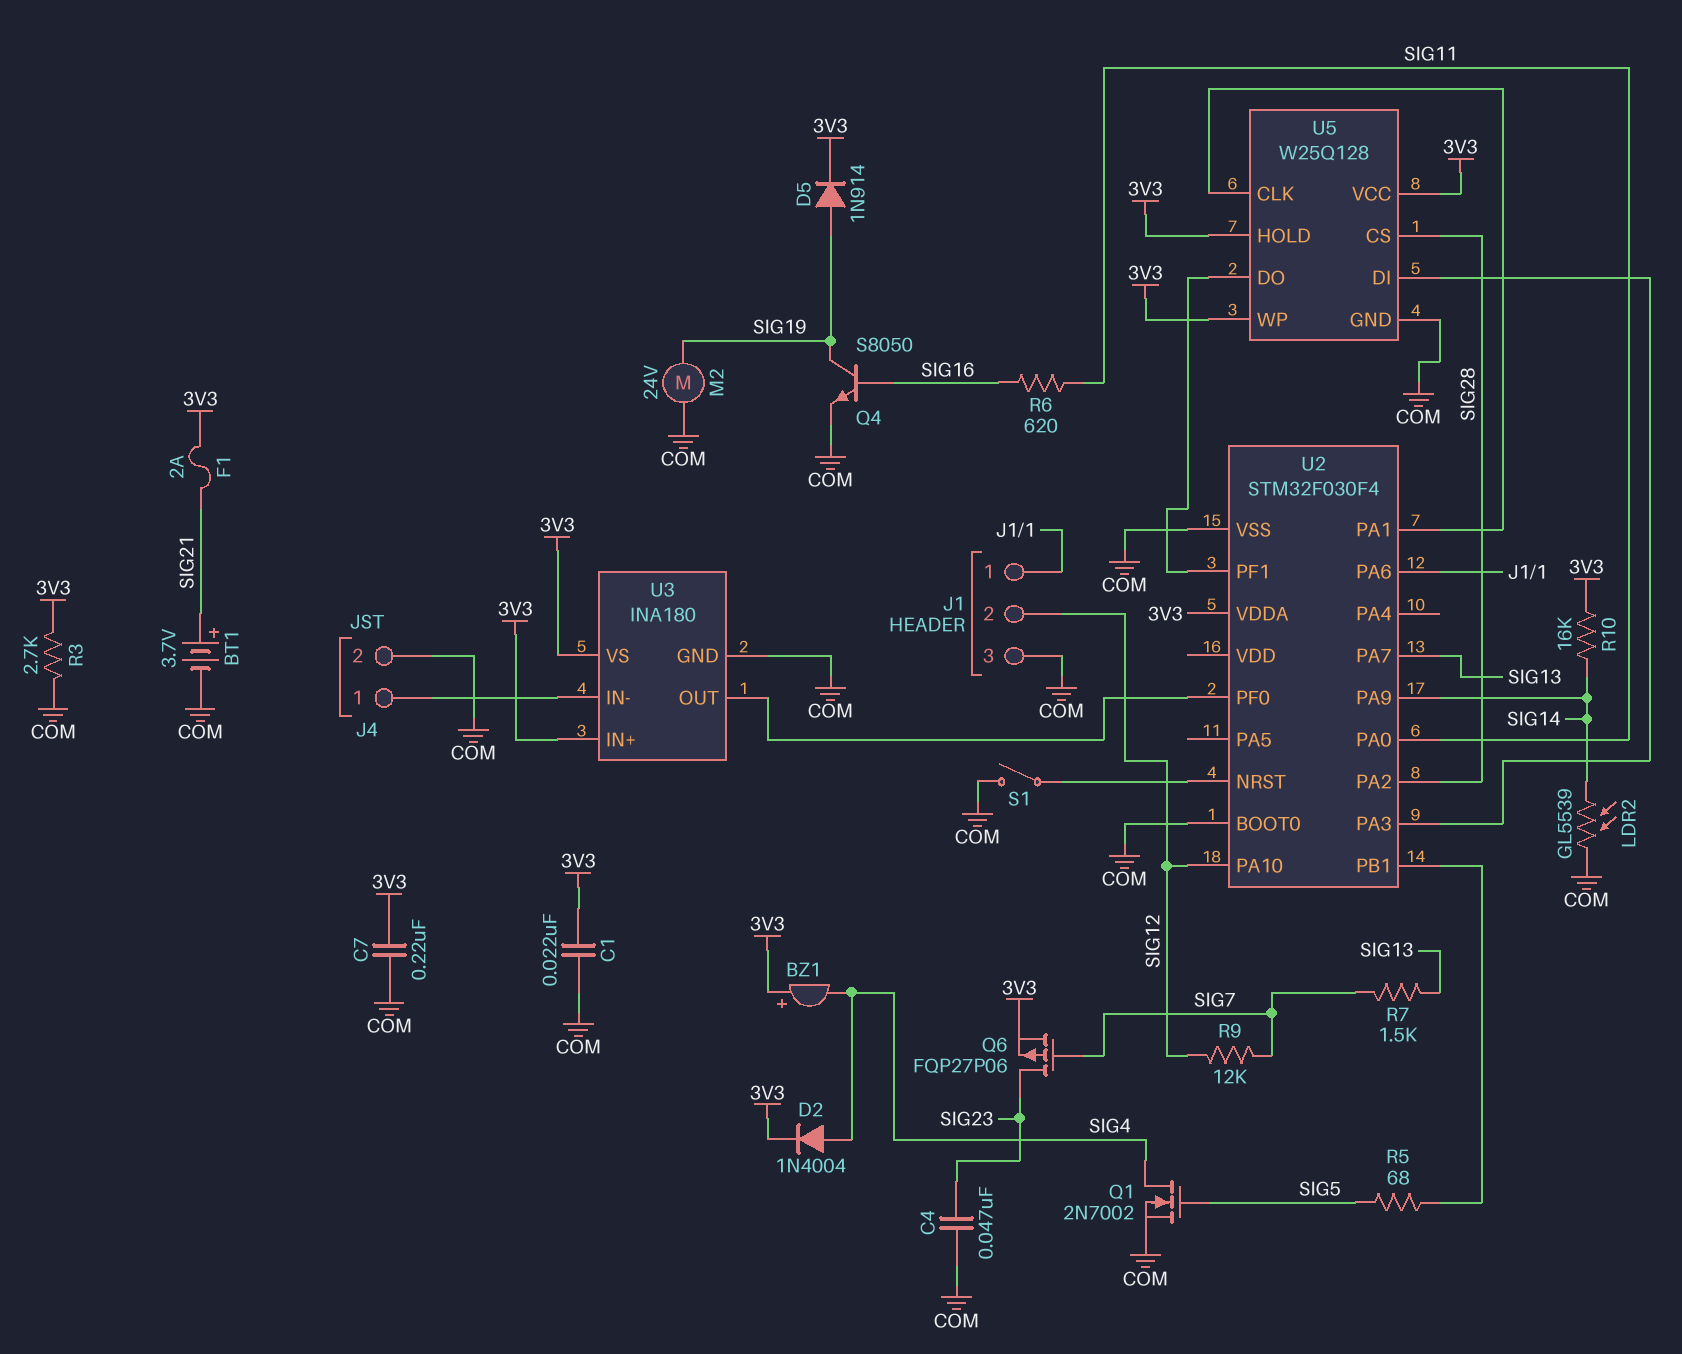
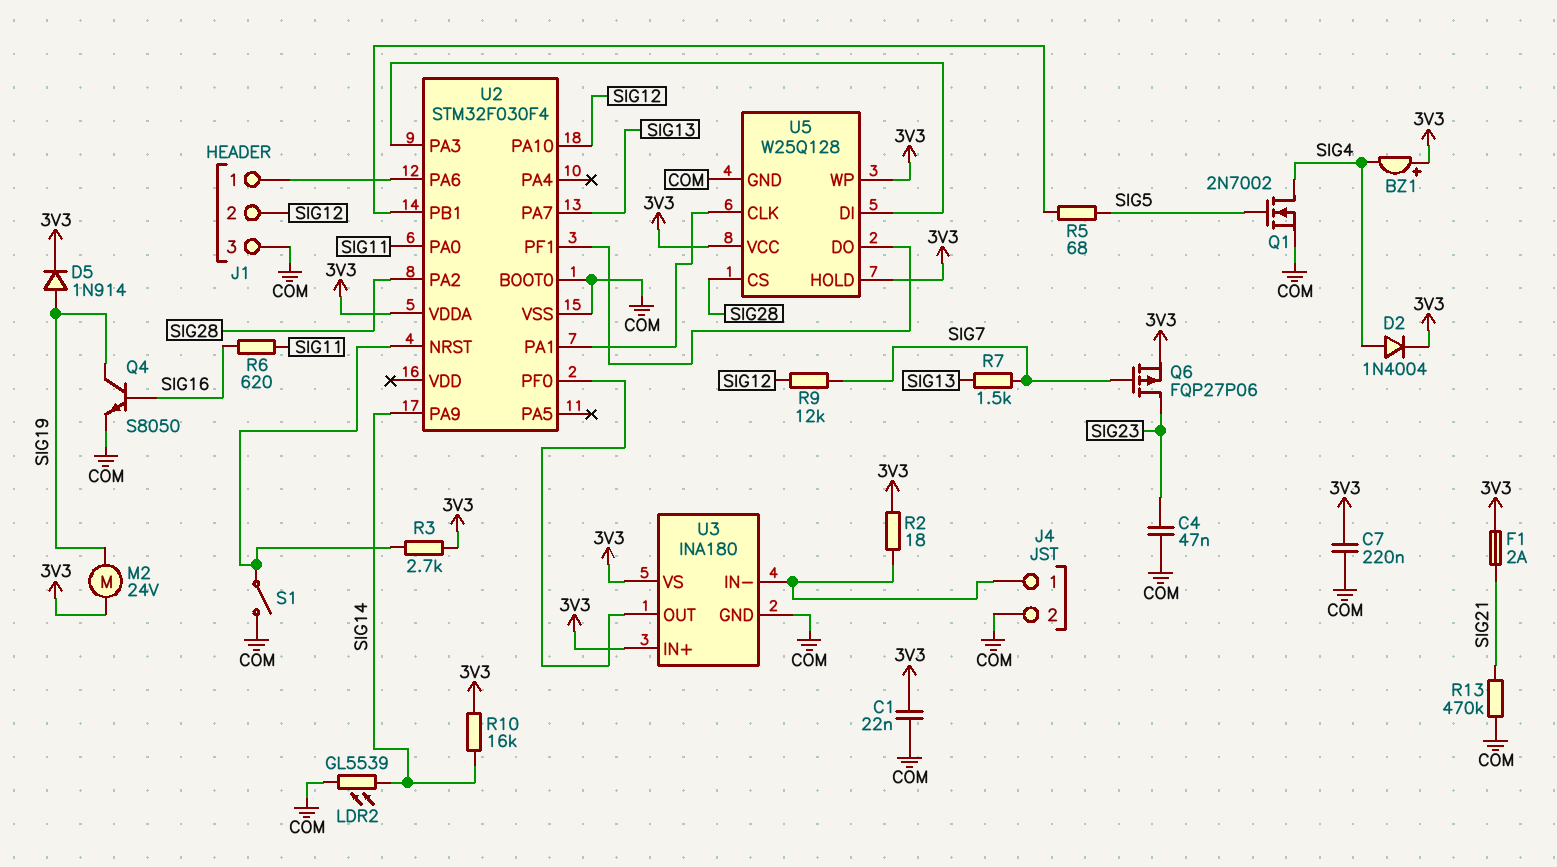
BT1: 3.7V (plus SIG21, minus COM) -> none
M2: motor 24V (COM, SIG19) -> motor 24V (3V3, SIG19)
R2: none -> 18 (3V3, J4/1)
R3: 2.7k (3V3, COM) -> 2.7k (3V3, U2/NRST)
R13: none -> 470k (COM, SIG21)

